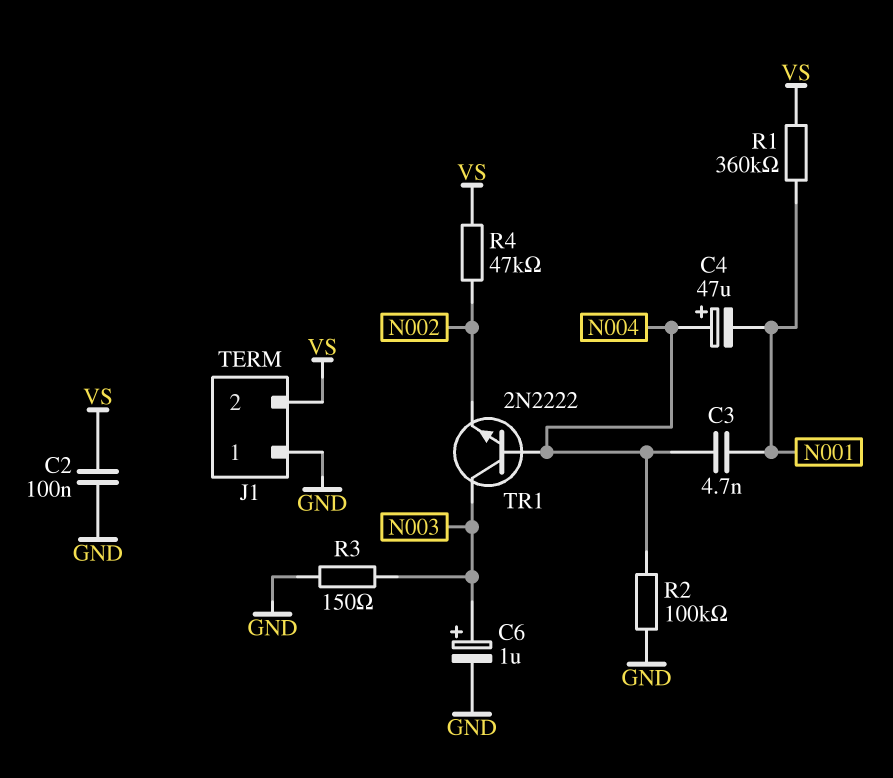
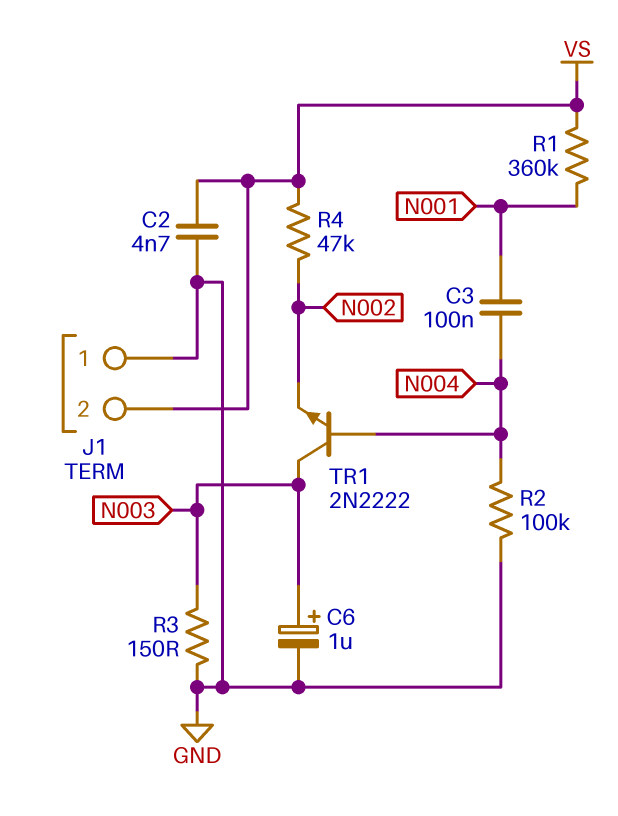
C2: 100nF (GND, VS) -> 4.7nF (GND, VS)
C3: 4.7nF (N001, N004) -> 100nF (N001, N004)
C4: 47uF (plus N004, minus N001) -> none

